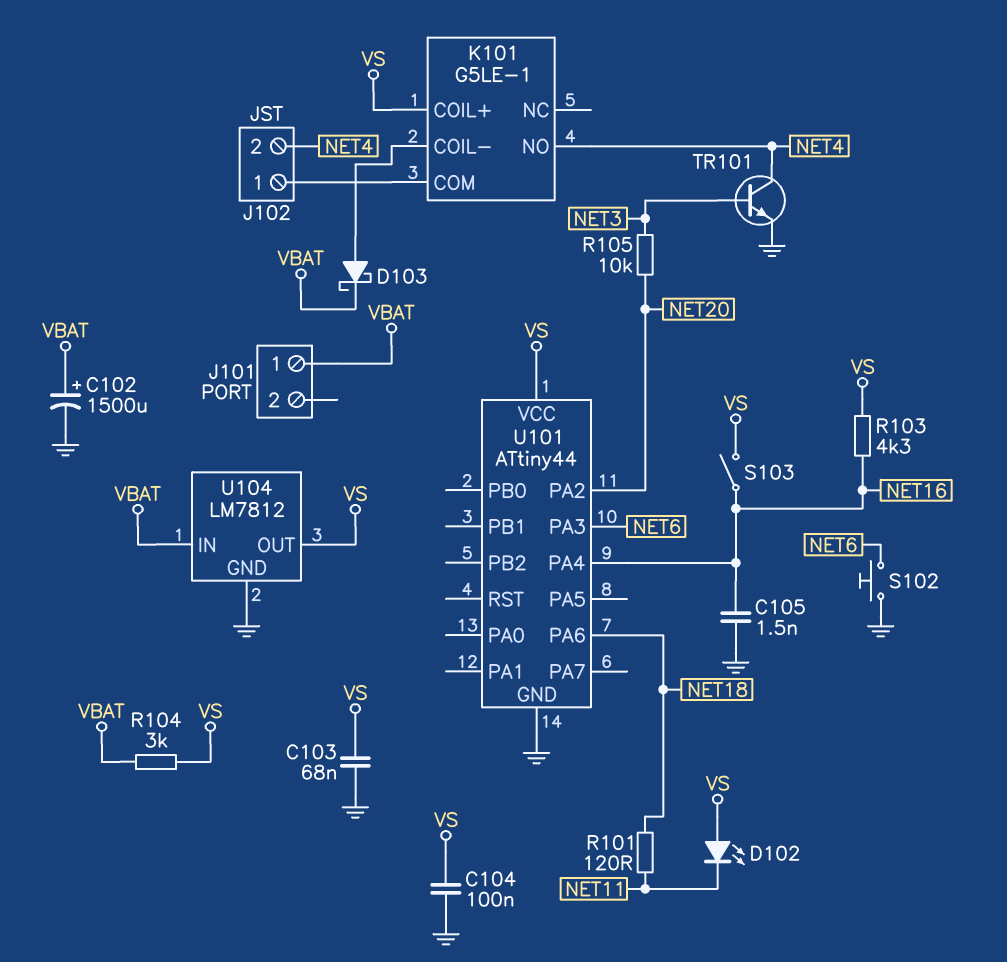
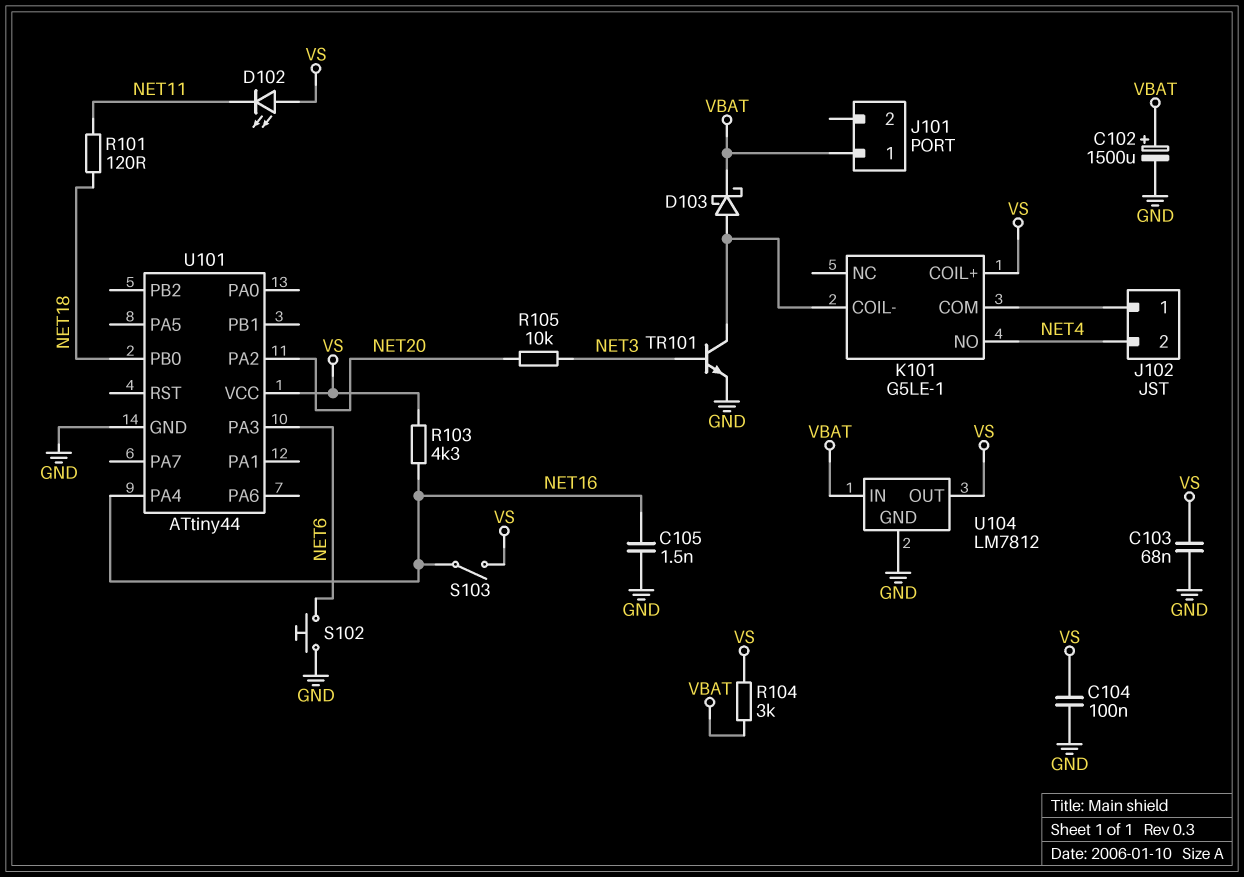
TR101: NPN (B NET3, C NET4, E GND) -> NPN (B NET3, C K101/COIL-, E GND)
U101 pin PA6: NET18 -> none
U101 pin PB0: none -> NET18

